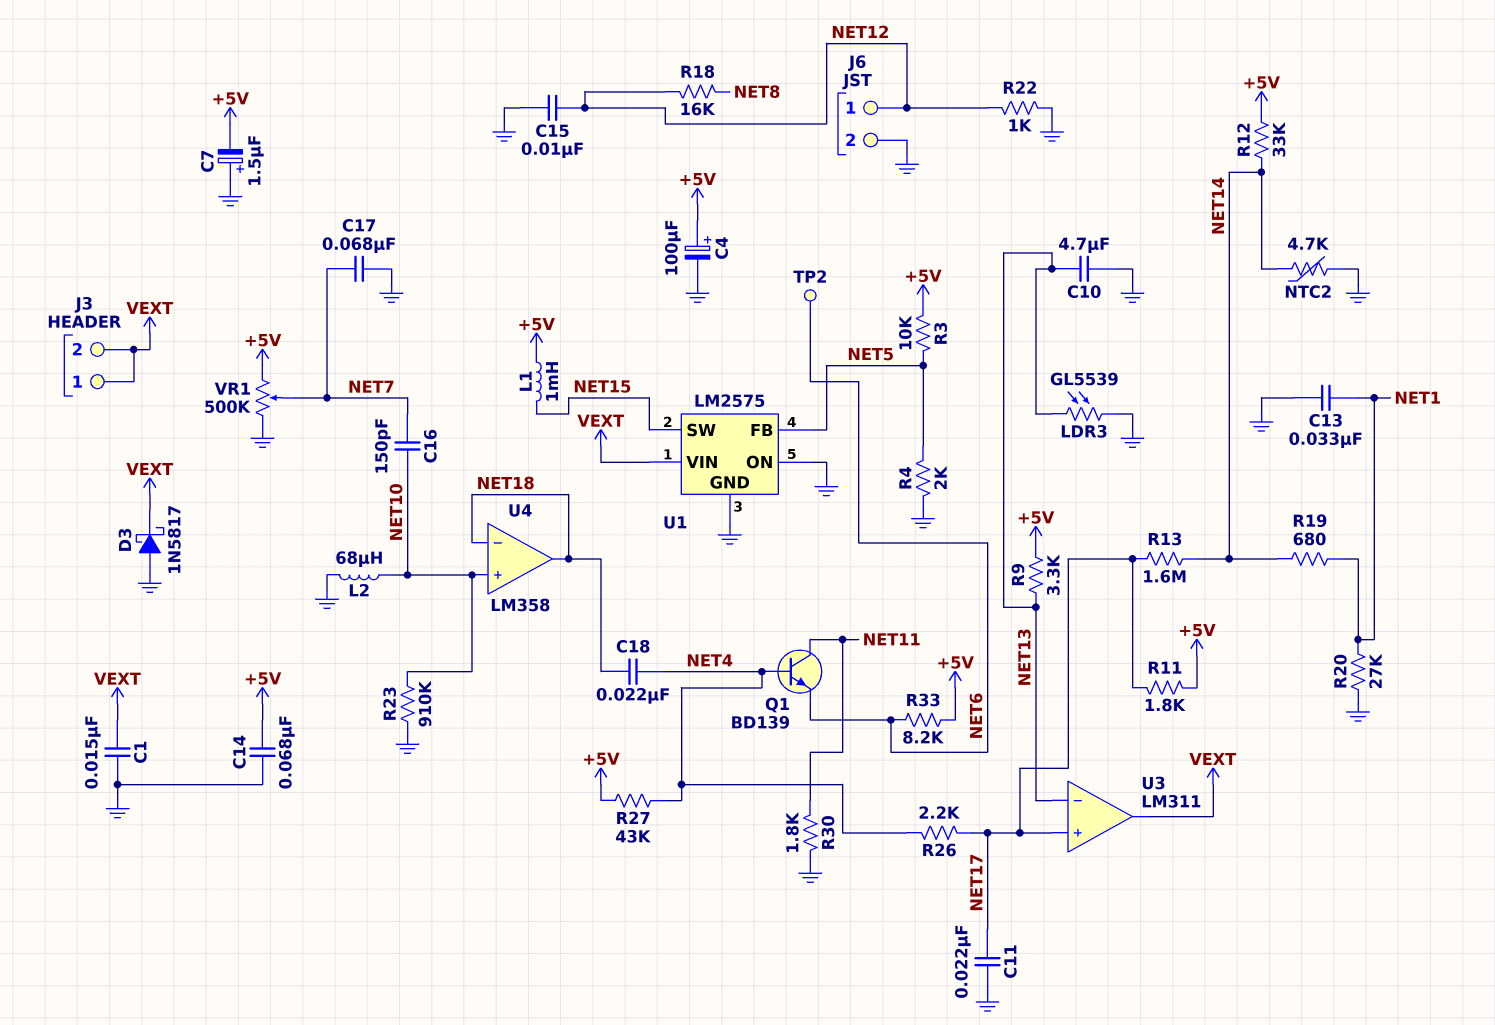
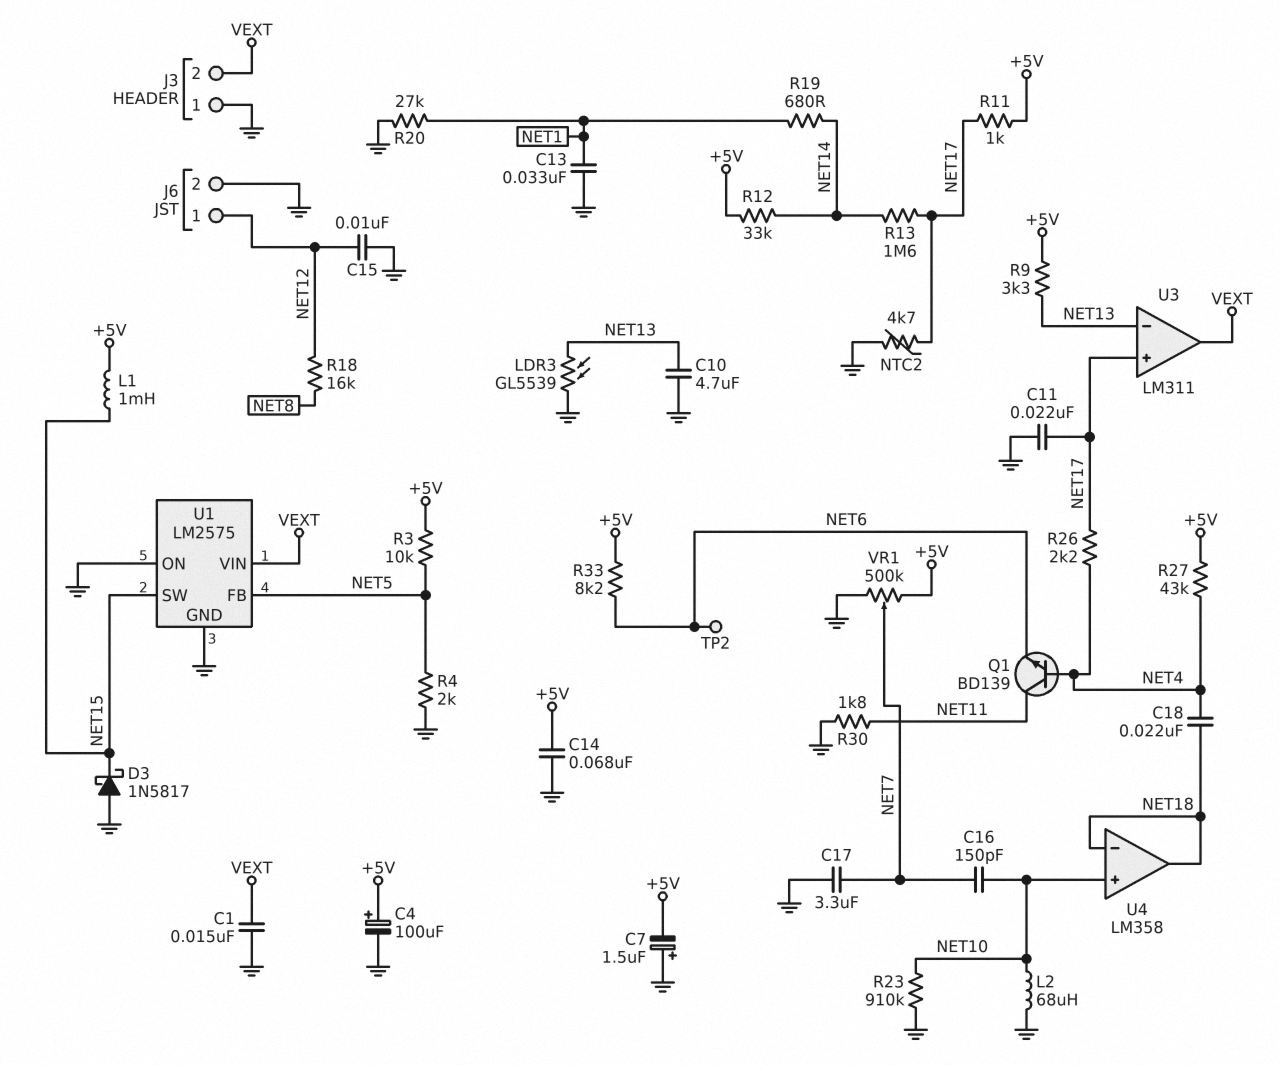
C17: 68nF (GND, NET7) -> 3.3uF (GND, NET7)
D3: schottky 1N5817 (A GND, K VEXT) -> schottky 1N5817 (A GND, K NET15)
J3 pin 1: VEXT -> GND
NTC2: 4.7k (GND, NET14) -> 4.7k (GND, NET17)
R11: 1.8k (+5V, NET17) -> 1k (+5V, NET17)
R22: 1k (GND, NET12) -> none

